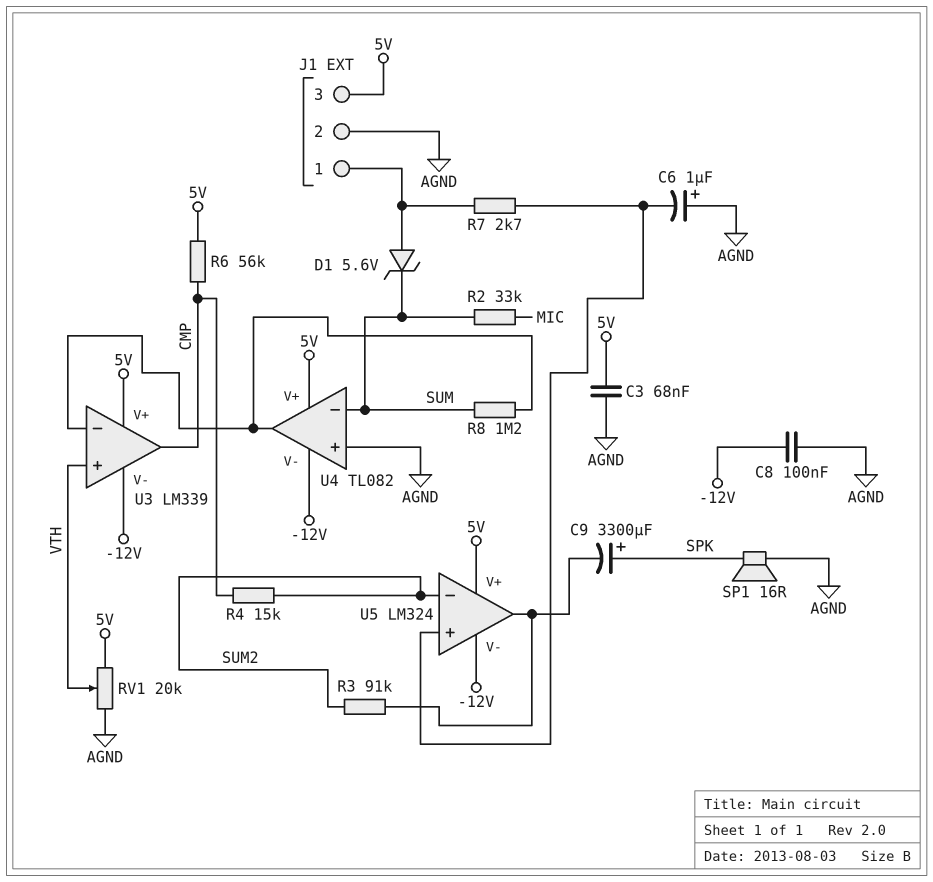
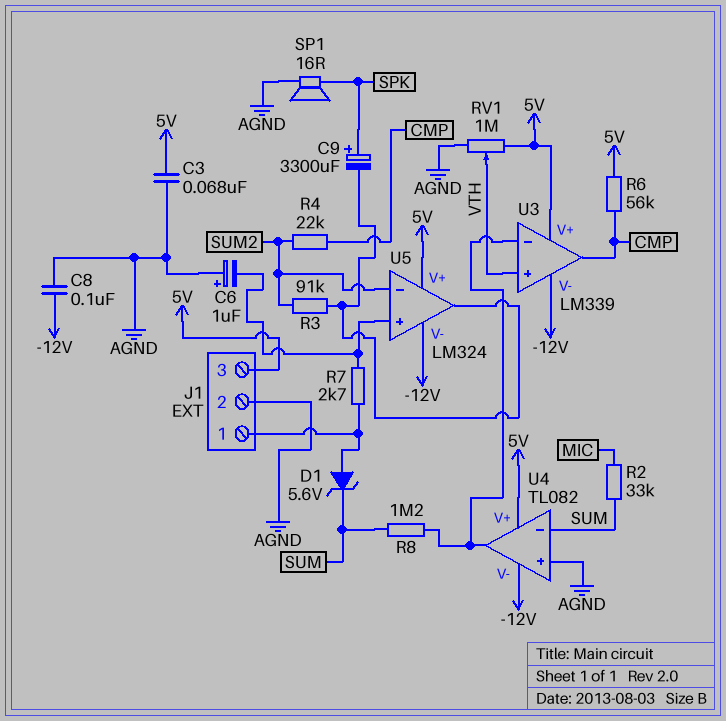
R4: 15k (CMP, SUM2) -> 22k (CMP, SUM2)
RV1: 20k (5V, AGND, wiper VTH) -> 1M (5V, AGND, wiper VTH)

